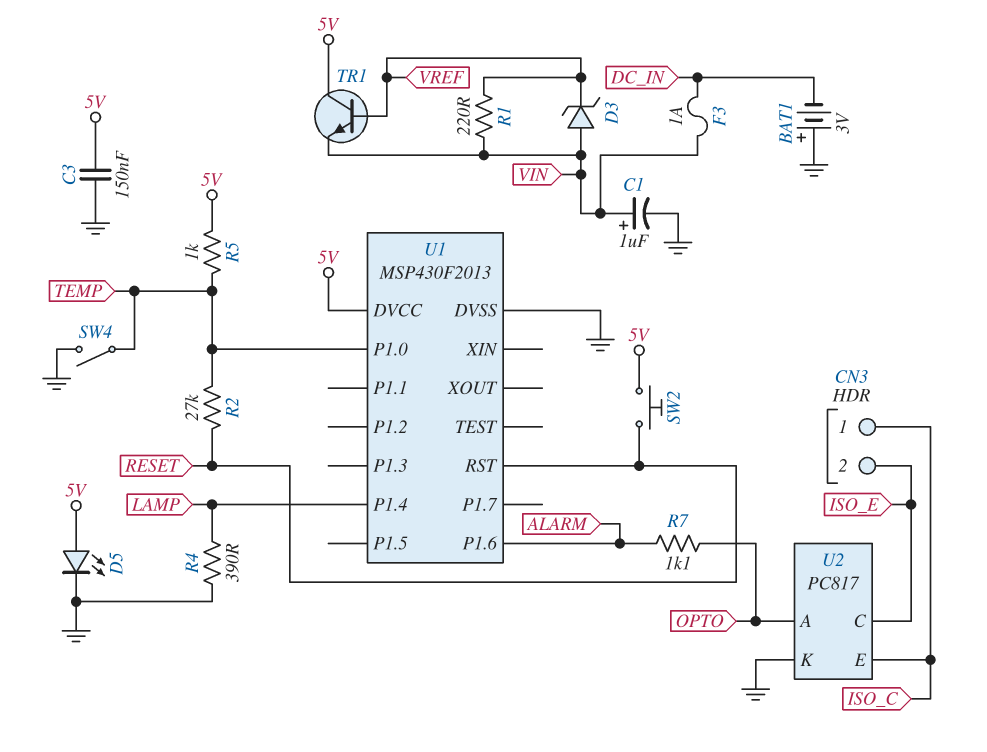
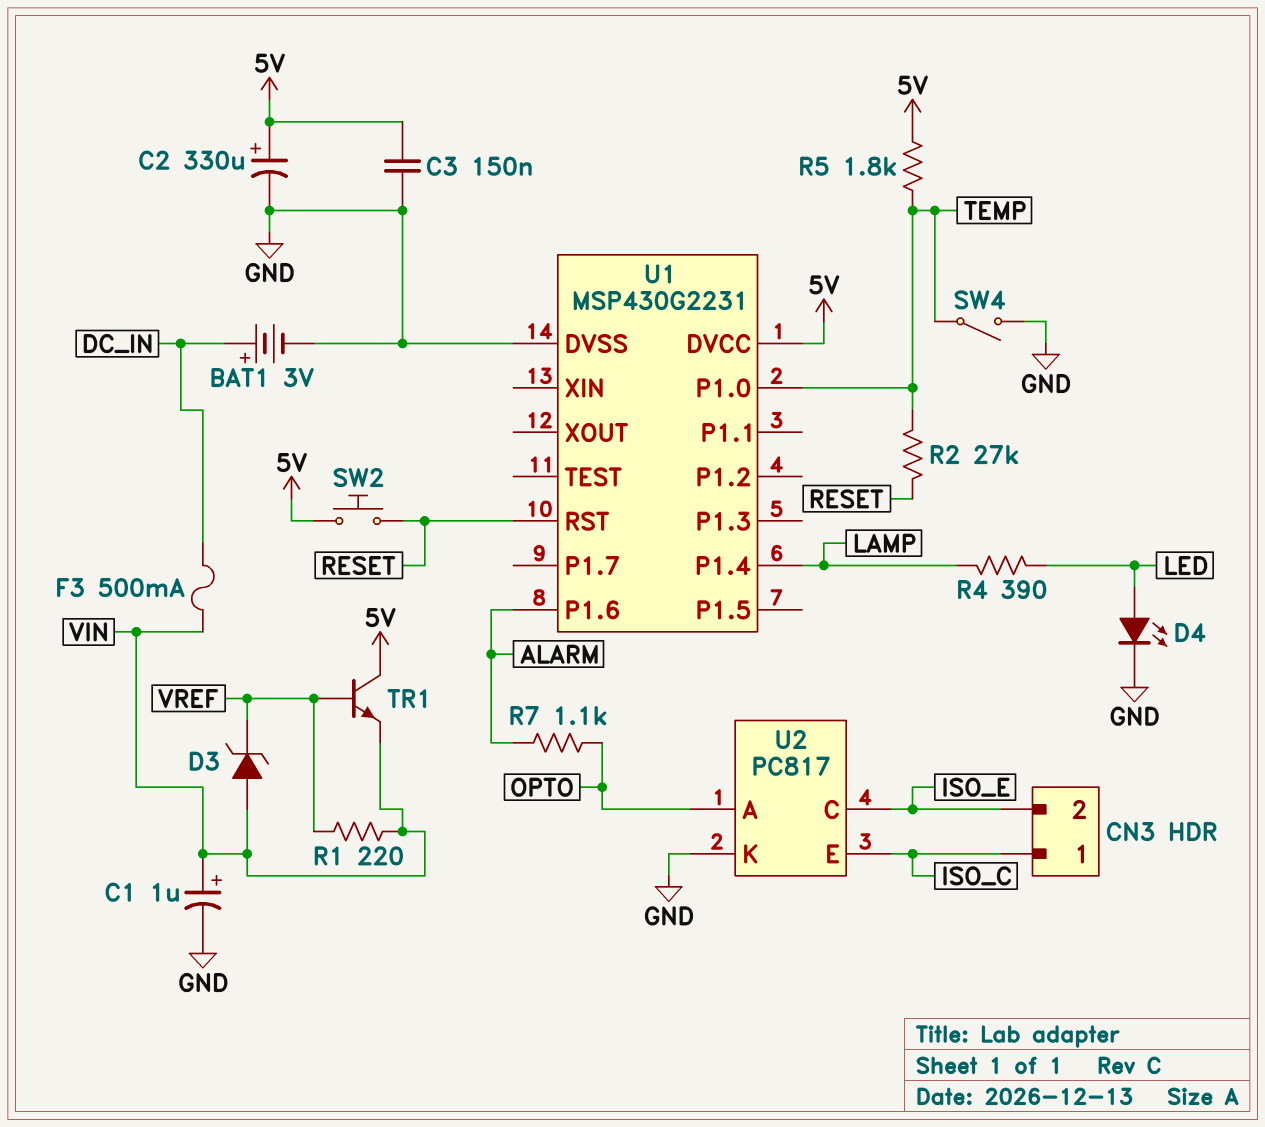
BAT1: 3V (plus GND, minus DC_IN) -> 3V (plus DC_IN, minus GND)
C2: none -> 330uF (plus 5V, minus GND)
D4: none -> LED (A LED, K GND)
D5: LED (A 5V, K GND) -> none
F3: 1A (DC_IN, VIN) -> 500mA (DC_IN, VIN)
R4: 390 (GND, LAMP) -> 390 (LAMP, LED)
R5: 1k (5V, TEMP) -> 1.8k (5V, TEMP)
U1: MSP430F2013 -> MSP430G2231

